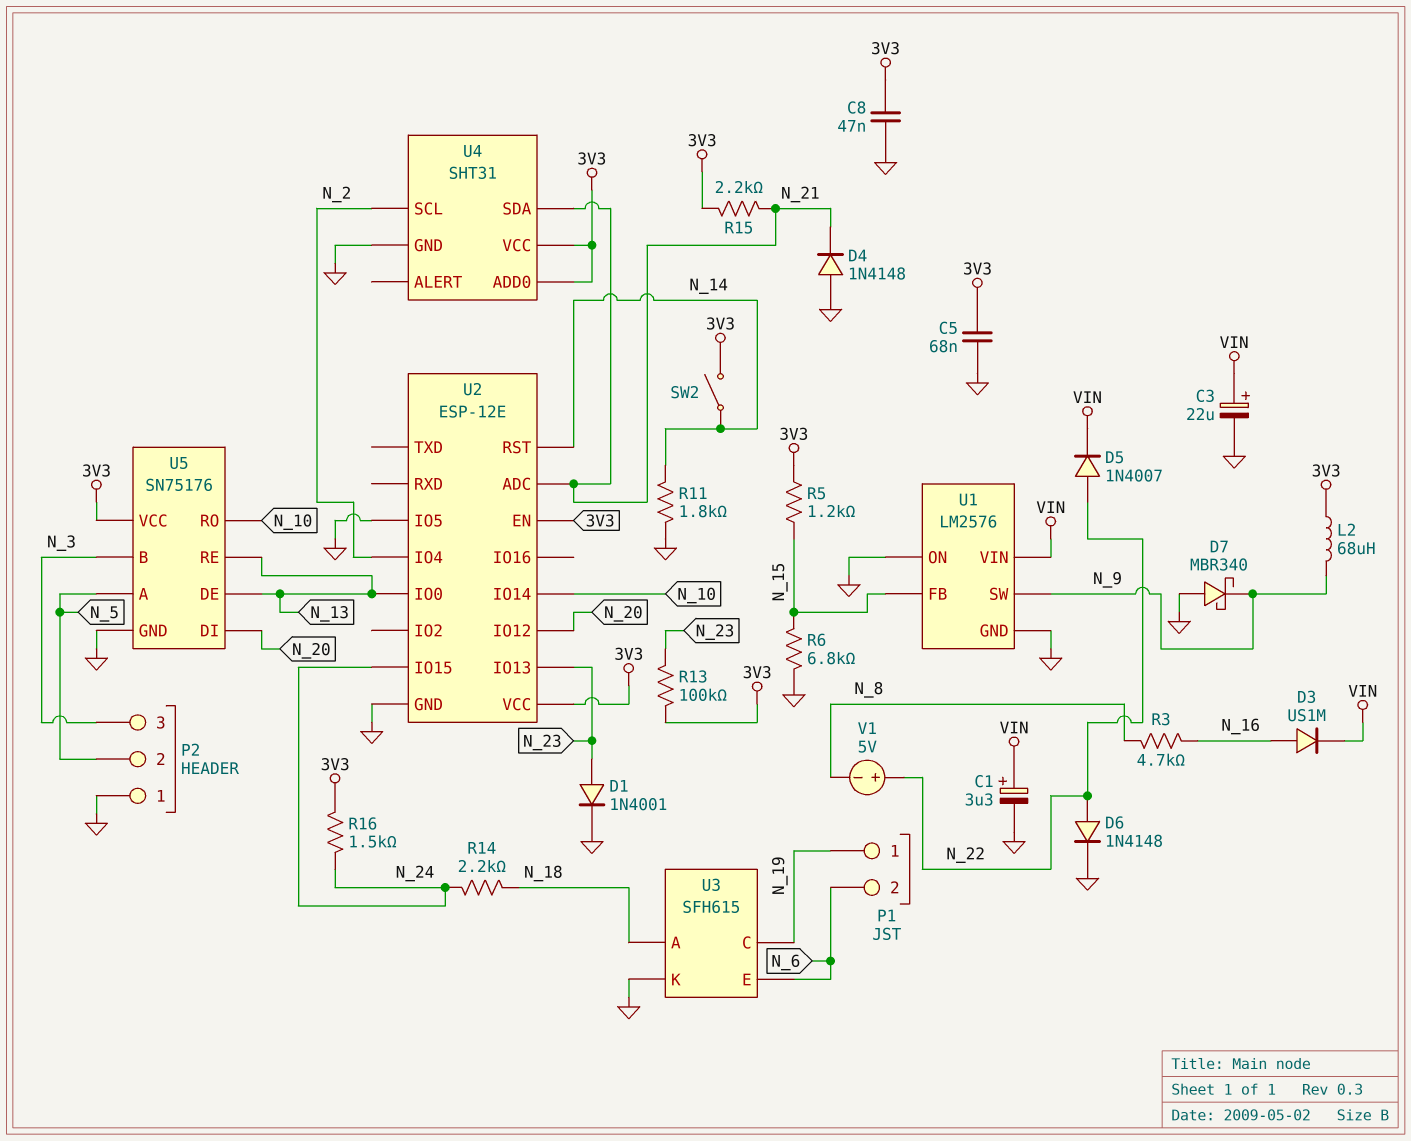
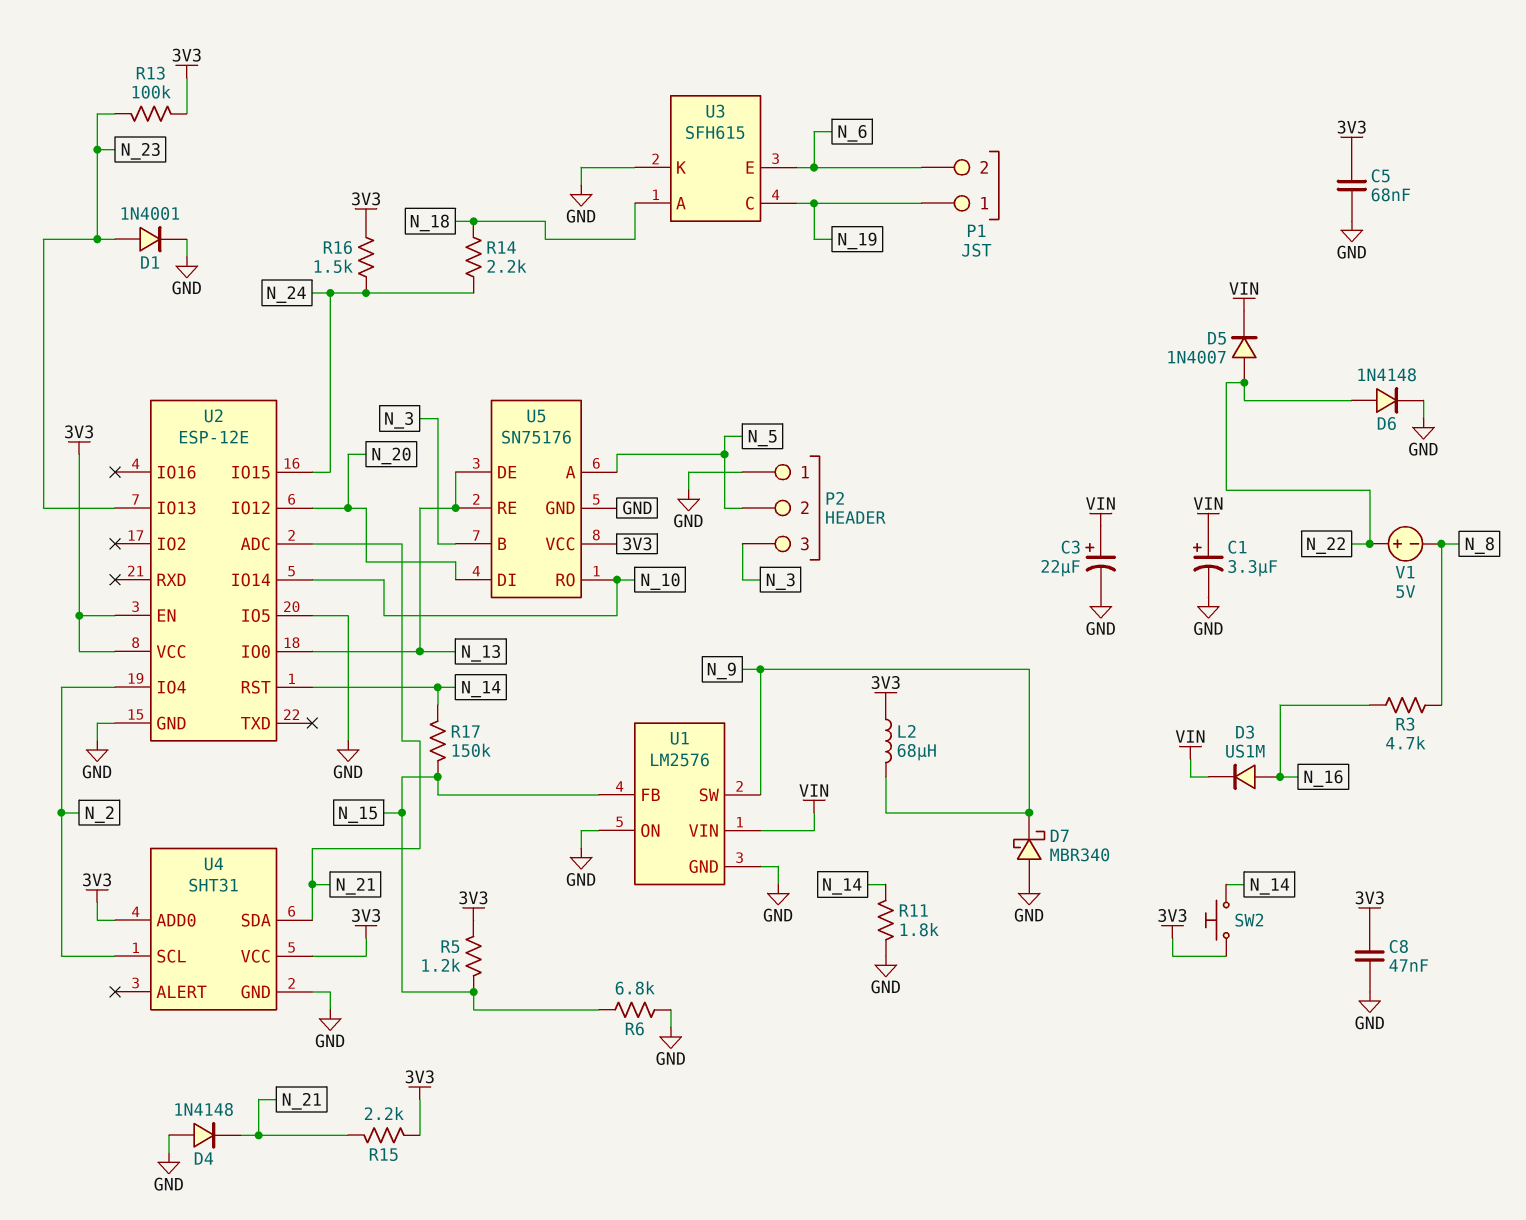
R17: none -> 150k (N_14, N_15)
SW2: switch (3V3, N_14) -> button (3V3, N_14)

